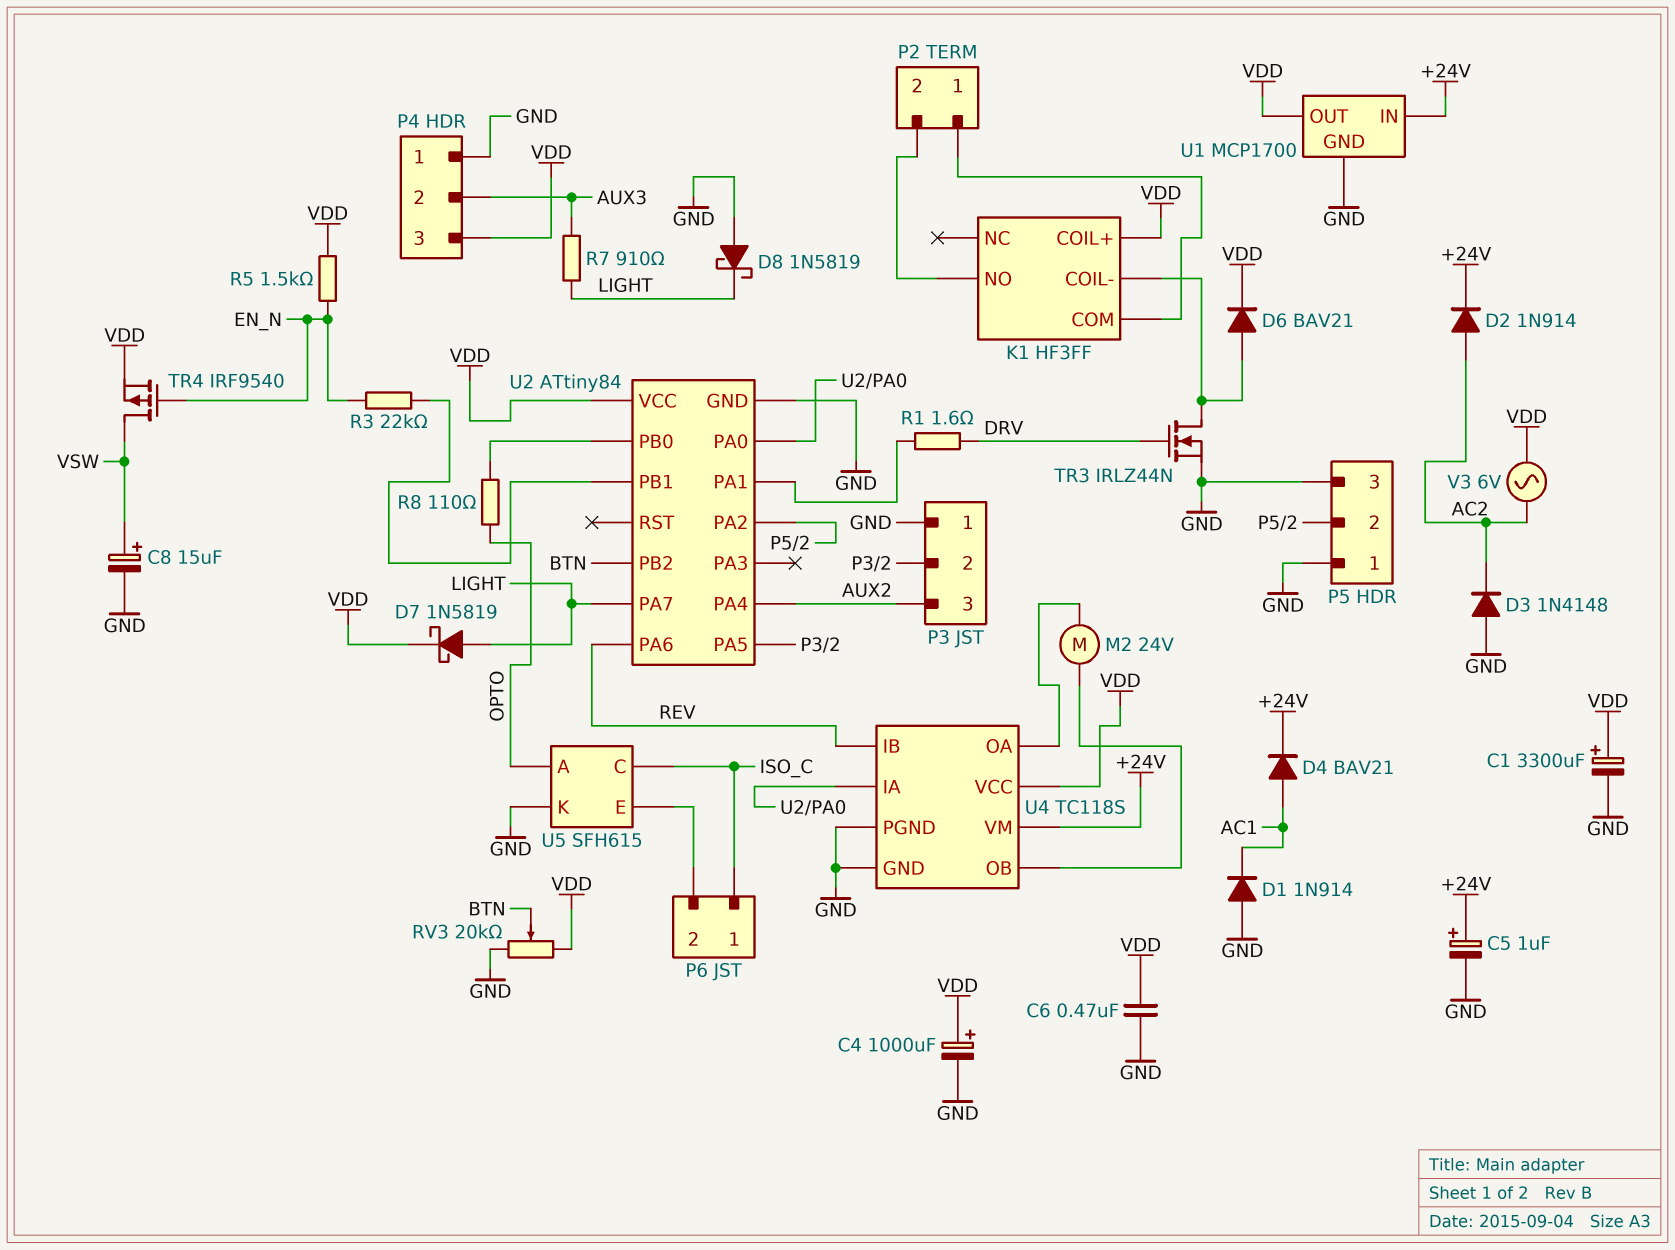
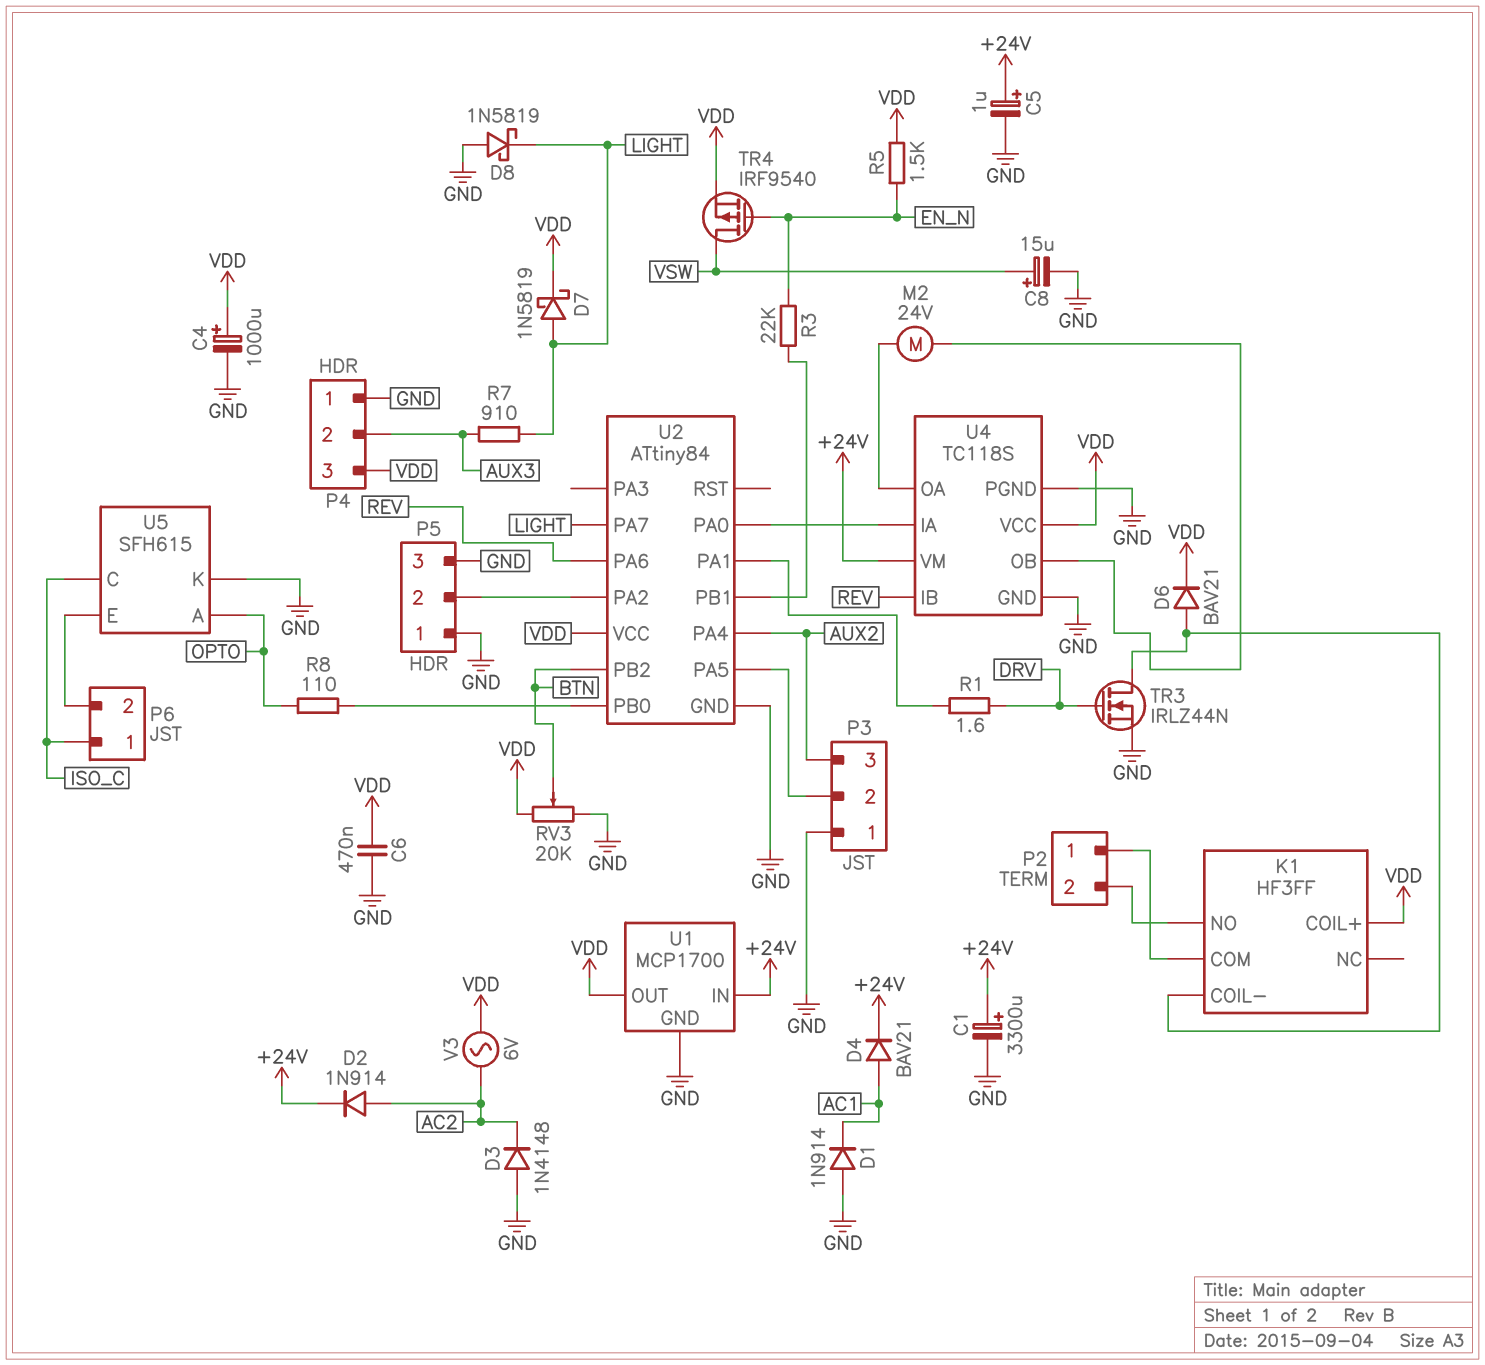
C1: 3300uF (plus VDD, minus GND) -> 3300uF (plus +24V, minus GND)

